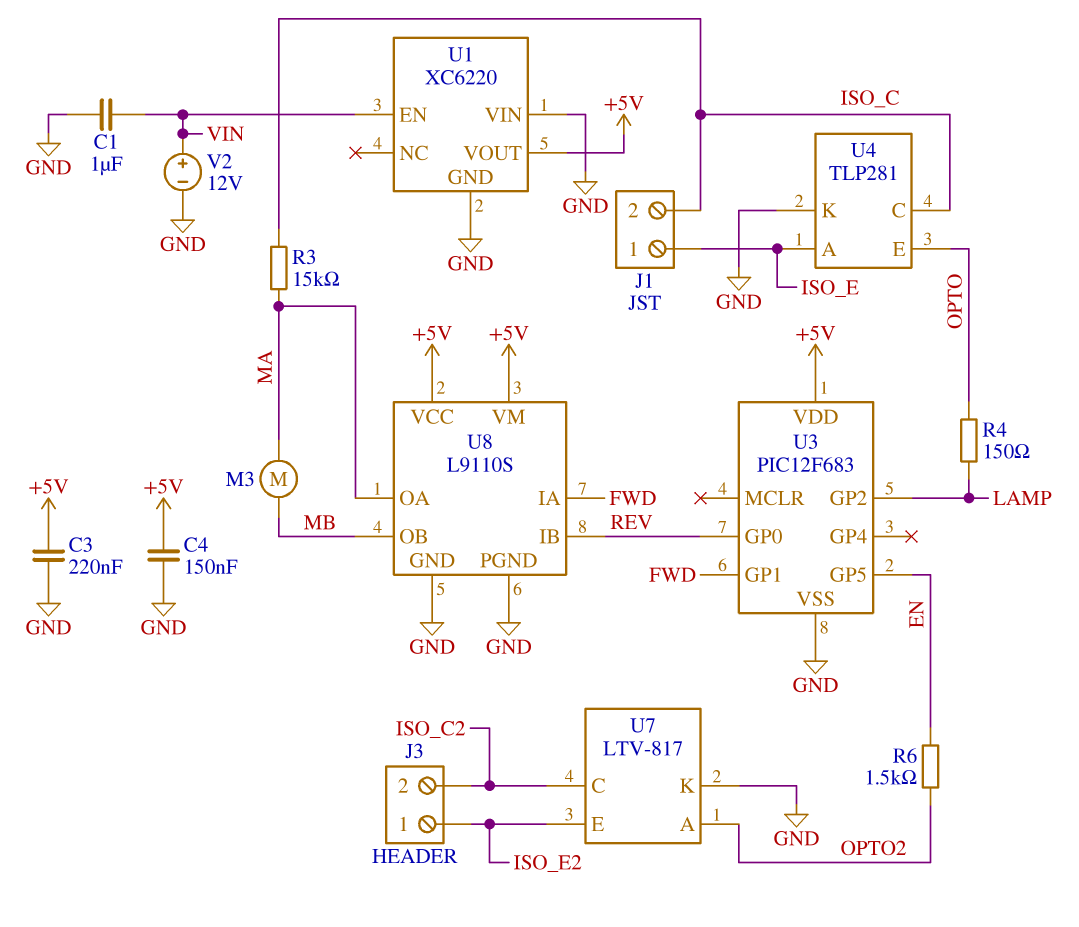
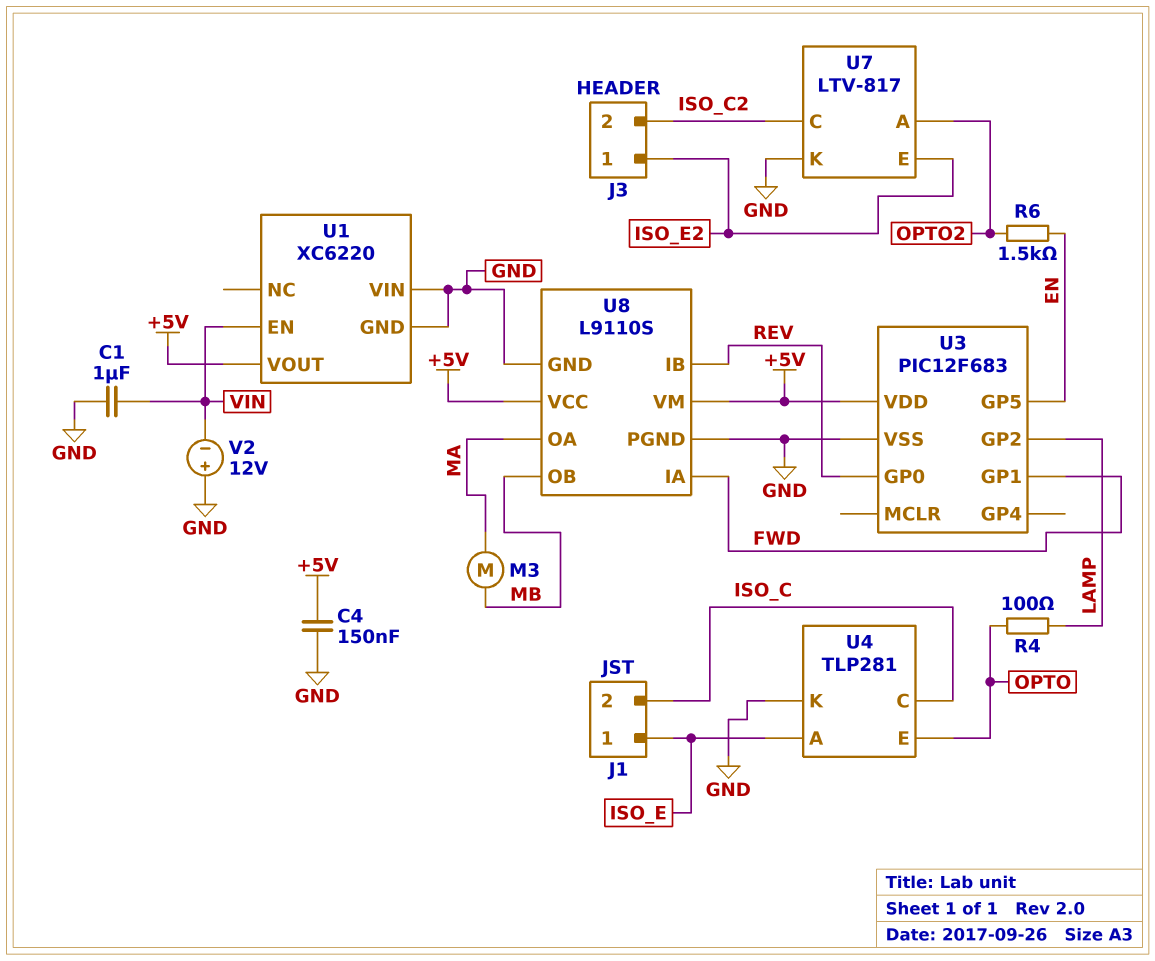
C3: 220nF (+5V, GND) -> none
R3: 15k (ISO_C, MA) -> none
R4: 150 (LAMP, OPTO) -> 100 (LAMP, OPTO)
V2: 12V (plus VIN, minus GND) -> 12V (plus GND, minus VIN)

